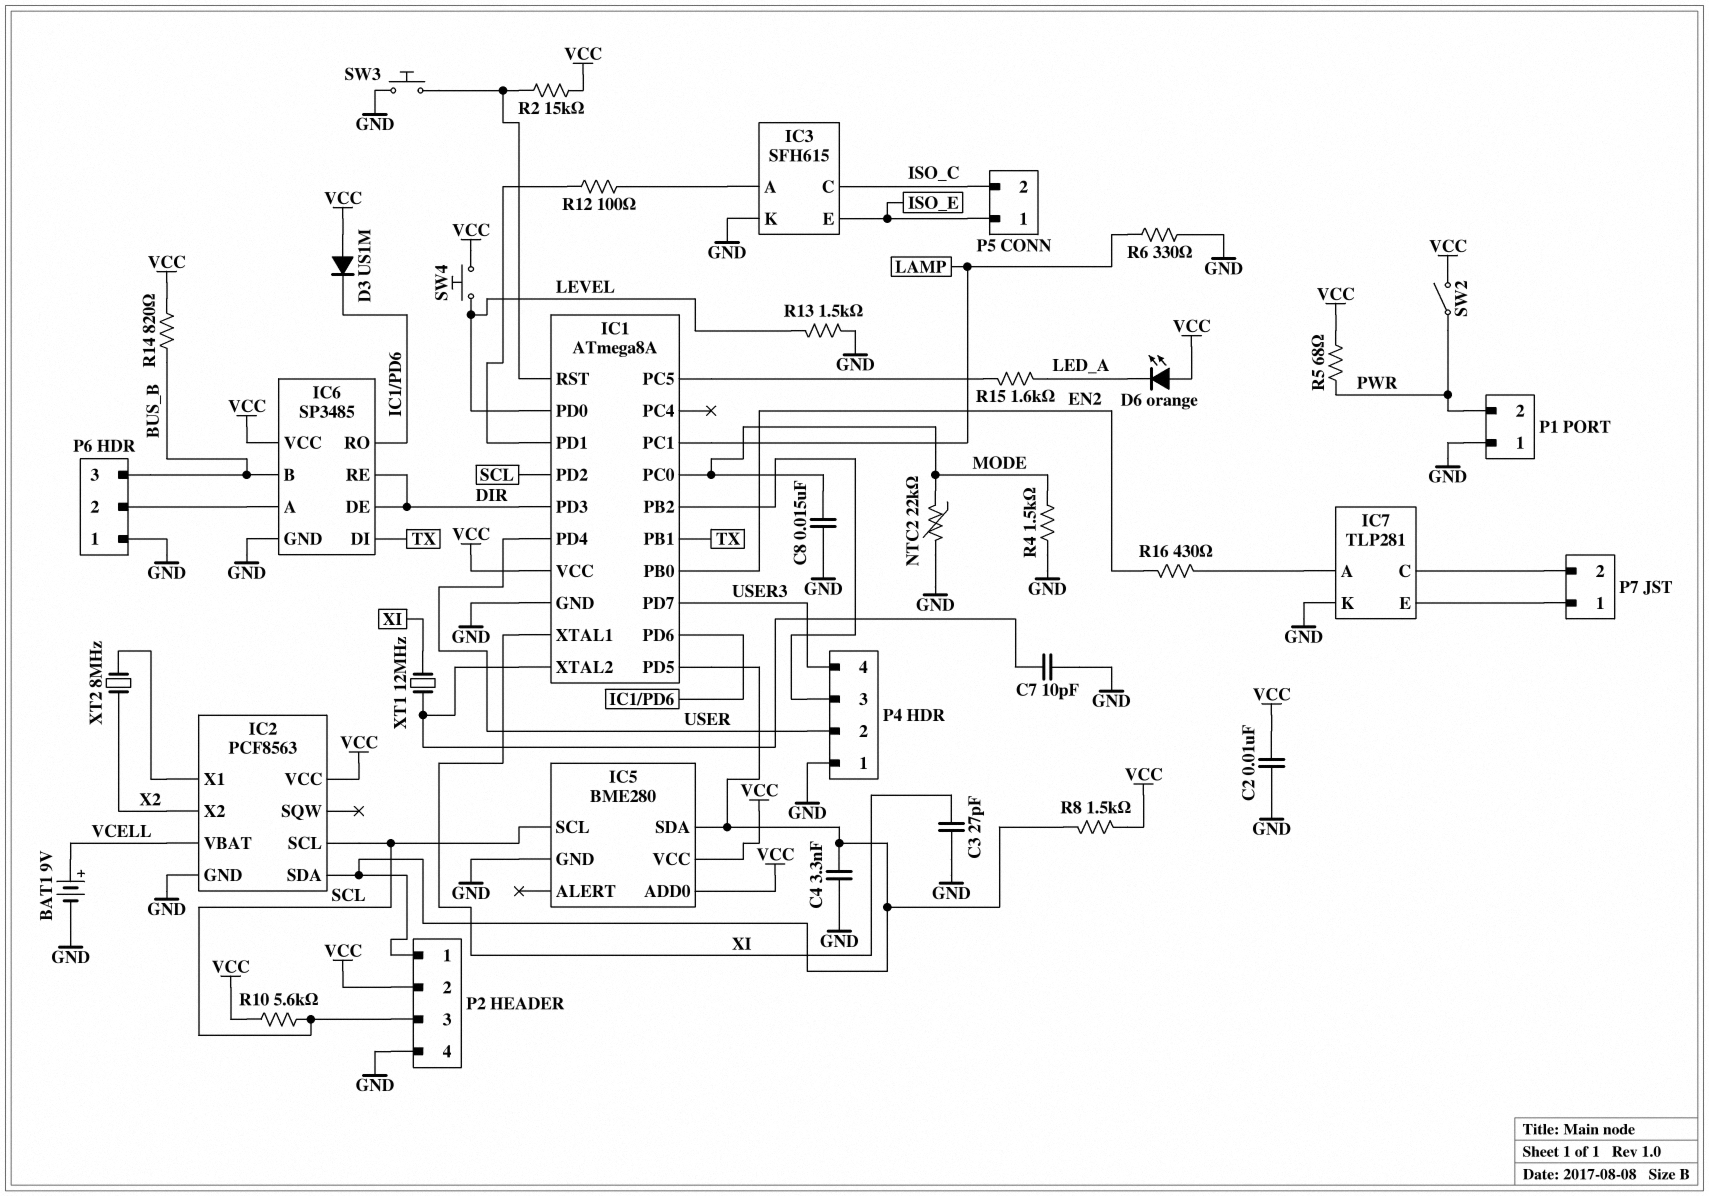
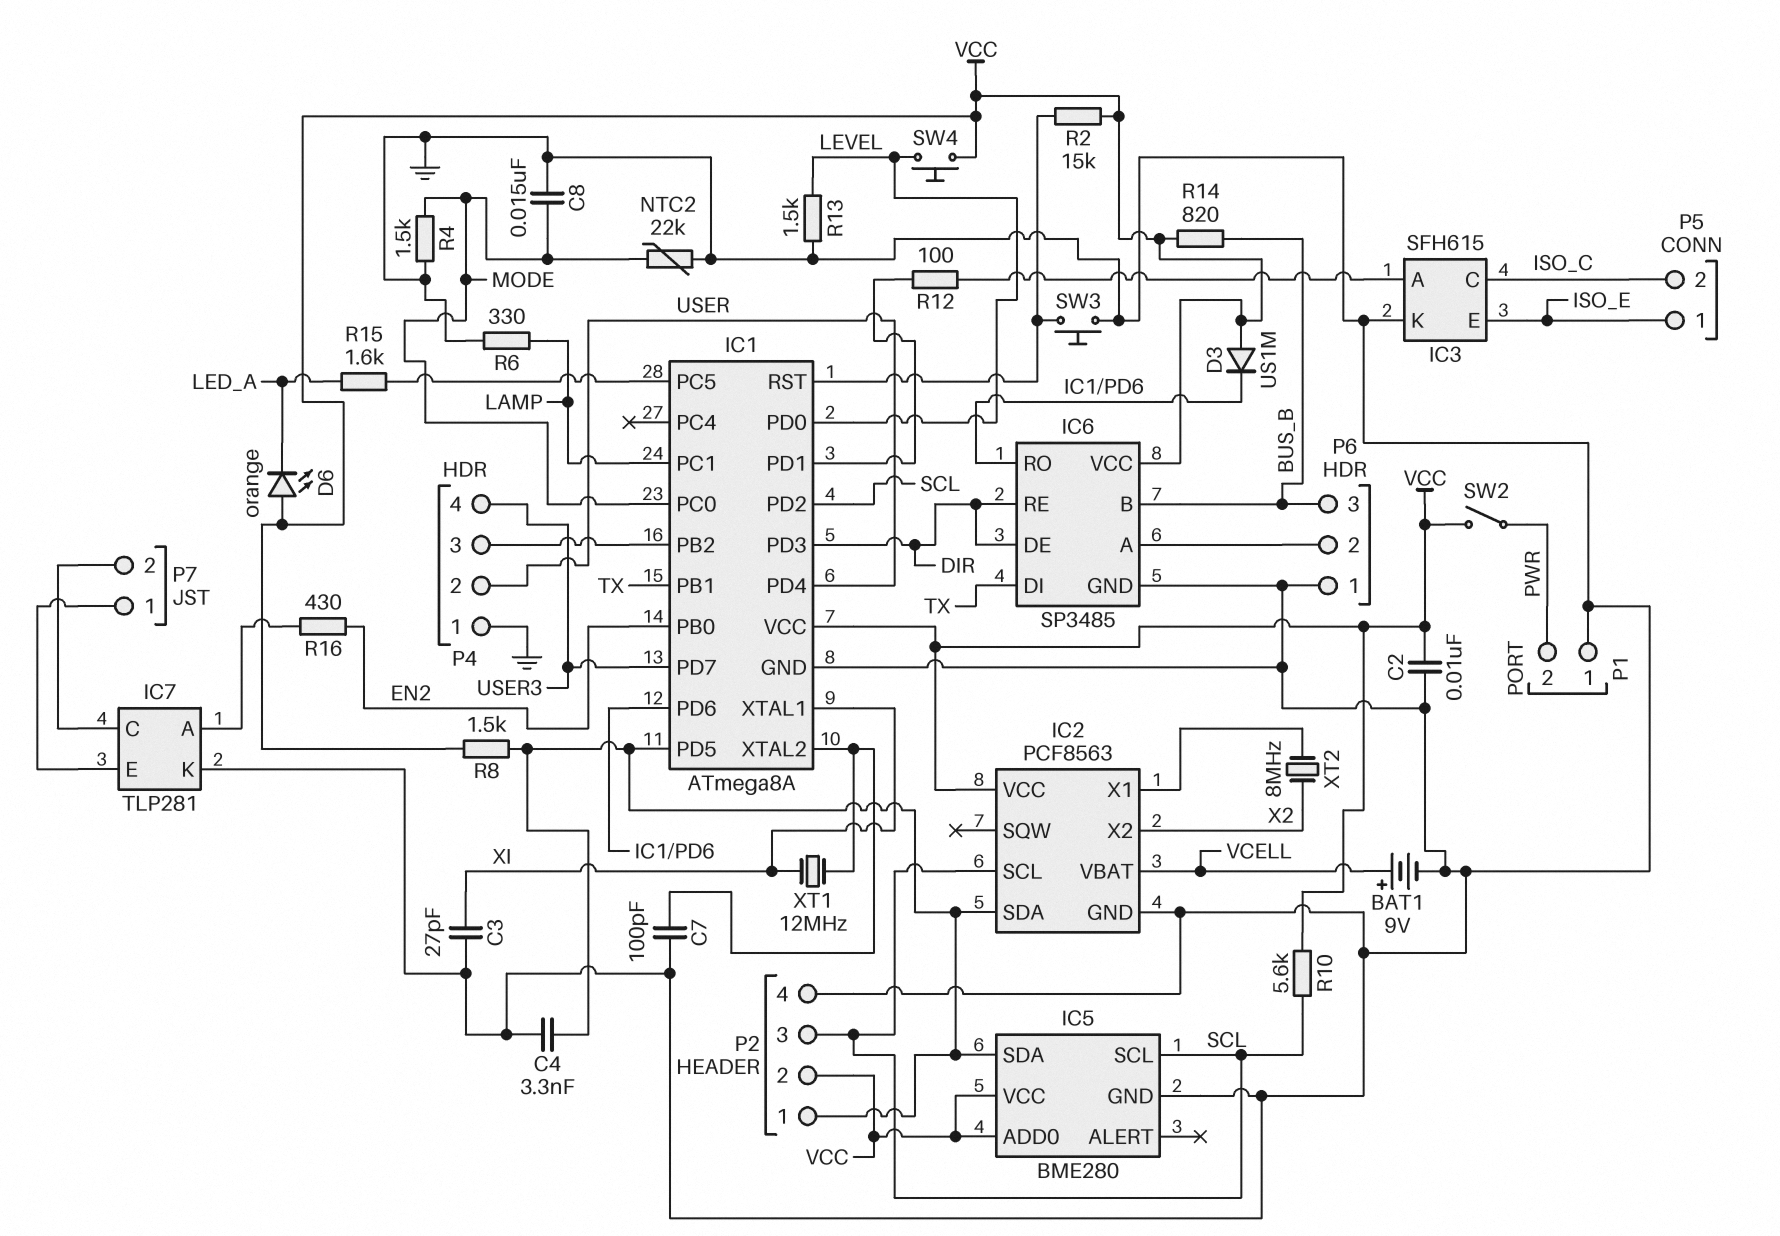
C7: 10pF (GND, IC1/XTAL2) -> 100pF (GND, IC1/XTAL2)
R5: 68 (PWR, VCC) -> none

